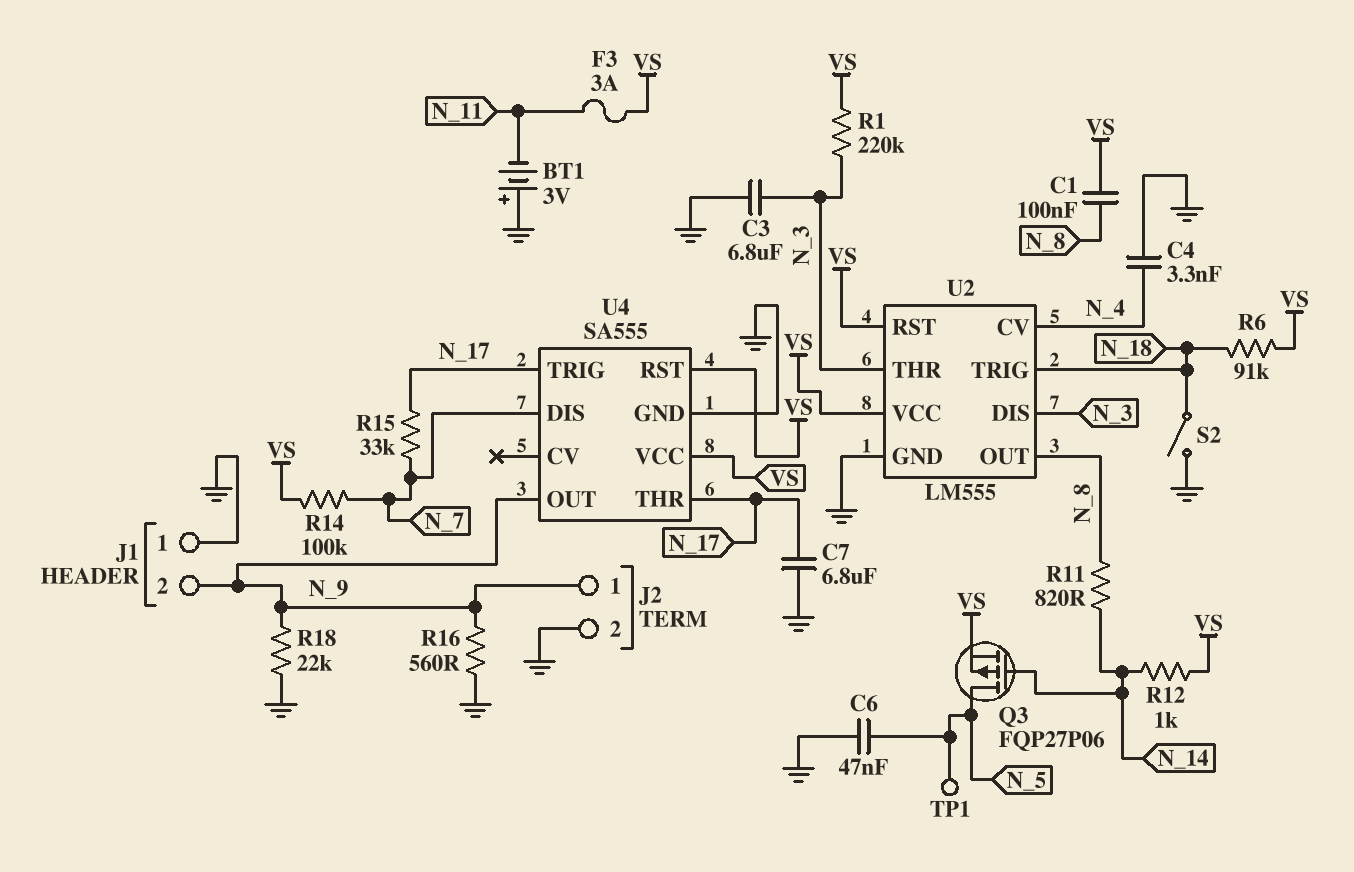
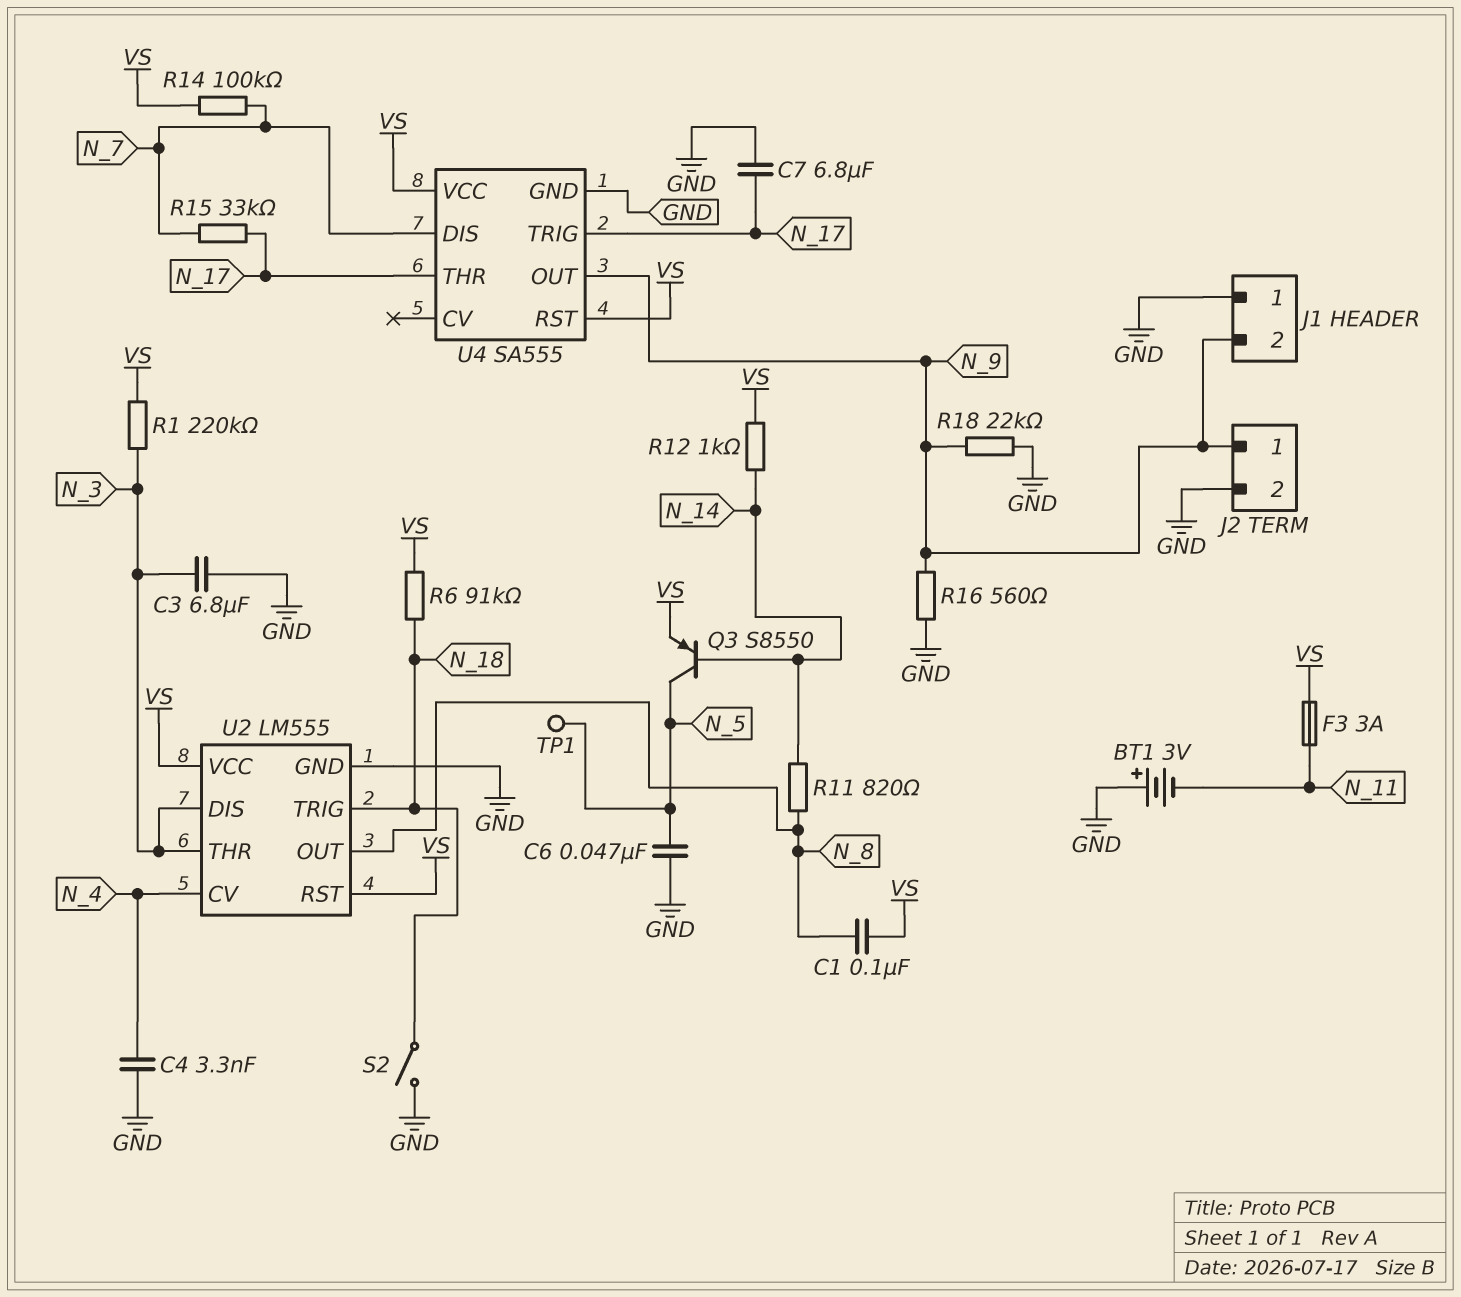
Q3: PMOS FQP27P06 (G N_14, D N_5, S VS) -> PNP S8550 (B N_14, C N_5, E VS)

